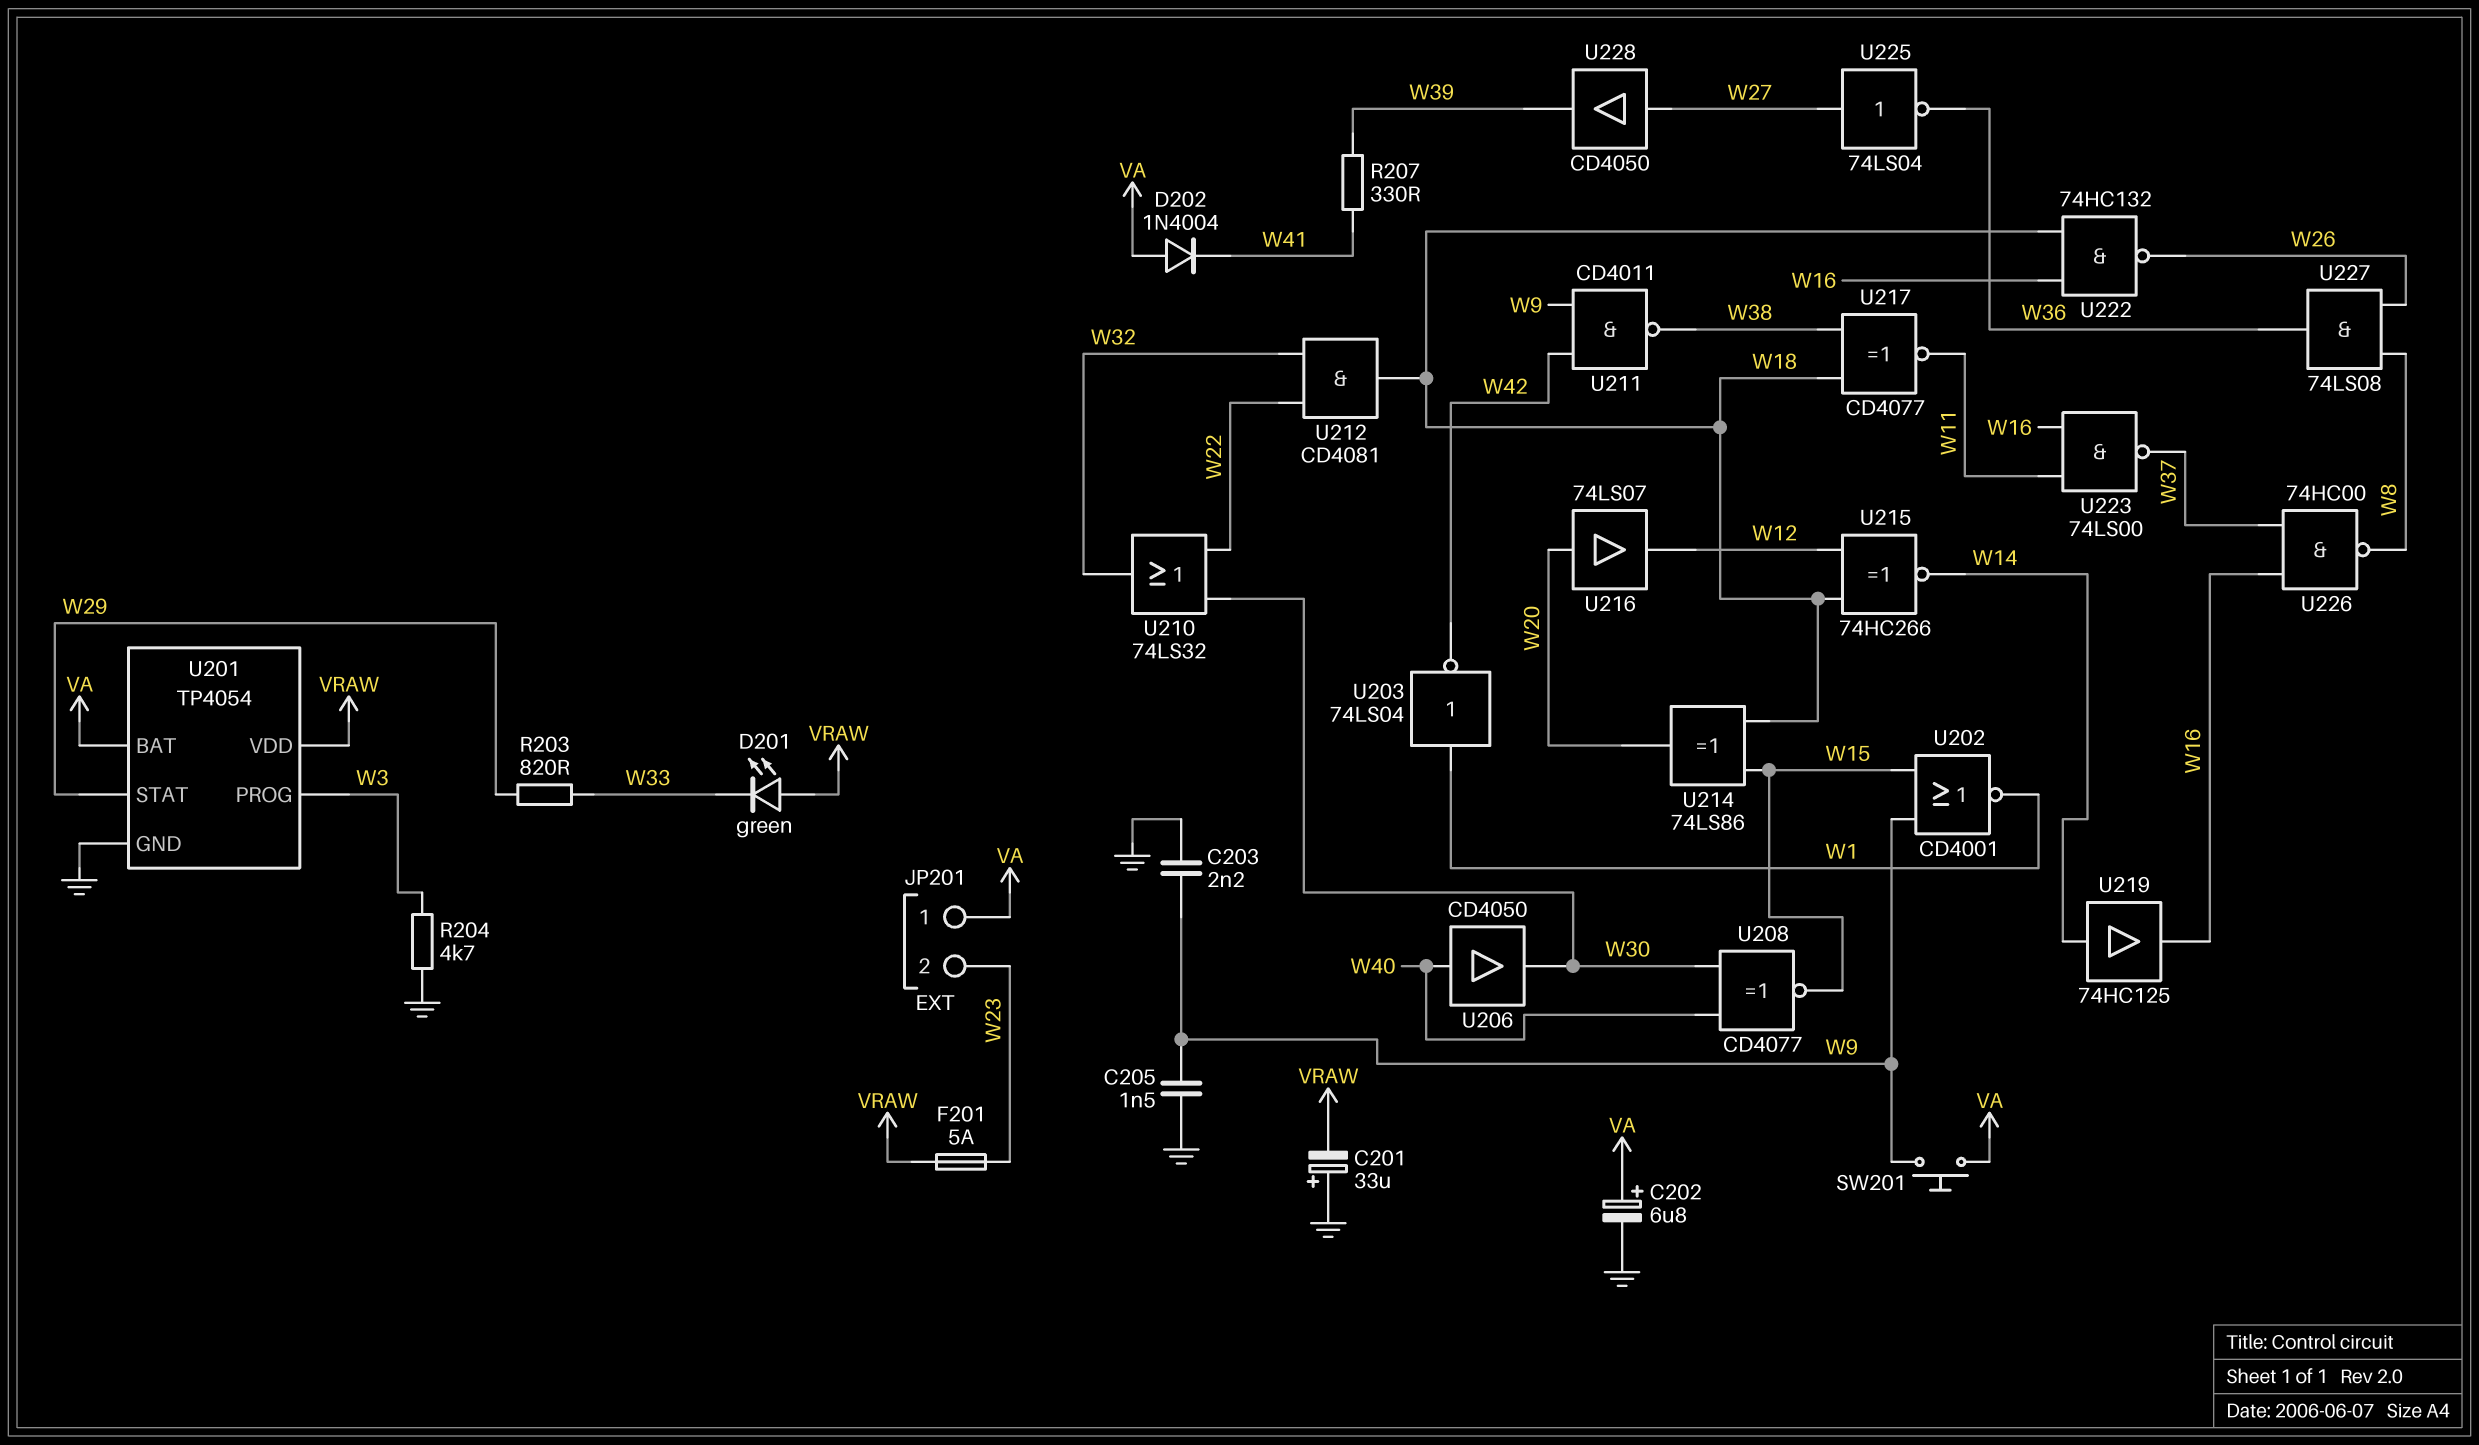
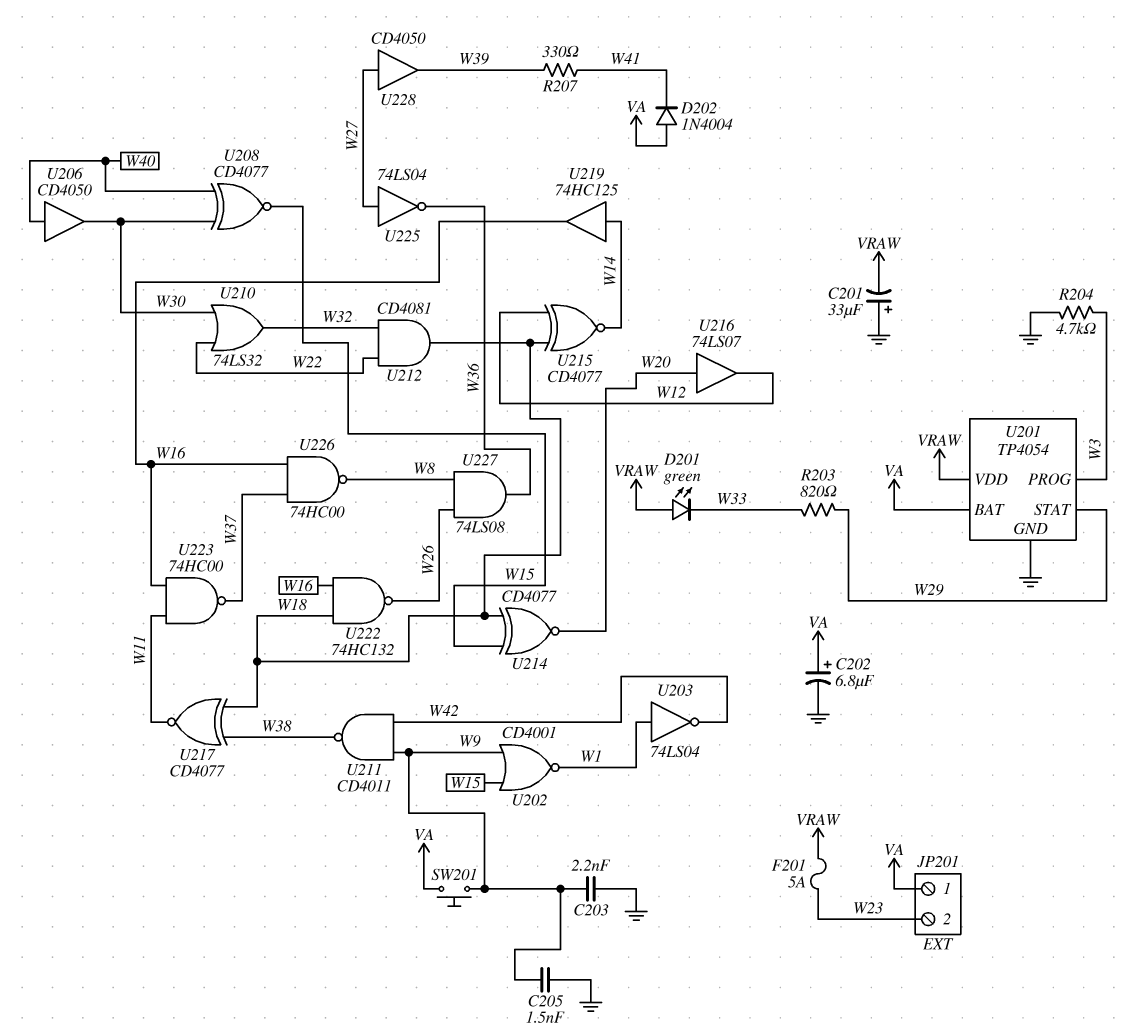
U214: XOR 74LS86 (in W15, in W18, out W20) -> XNOR CD4077 (in W15, in W18, out W20)
U215: XNOR 74HC266 (in W12, in W18, out W14) -> XNOR CD4077 (in W12, in W18, out W14)
U223: NAND 74LS00 (in W11, in W16, out W37) -> NAND 74HC00 (in W11, in W16, out W37)

